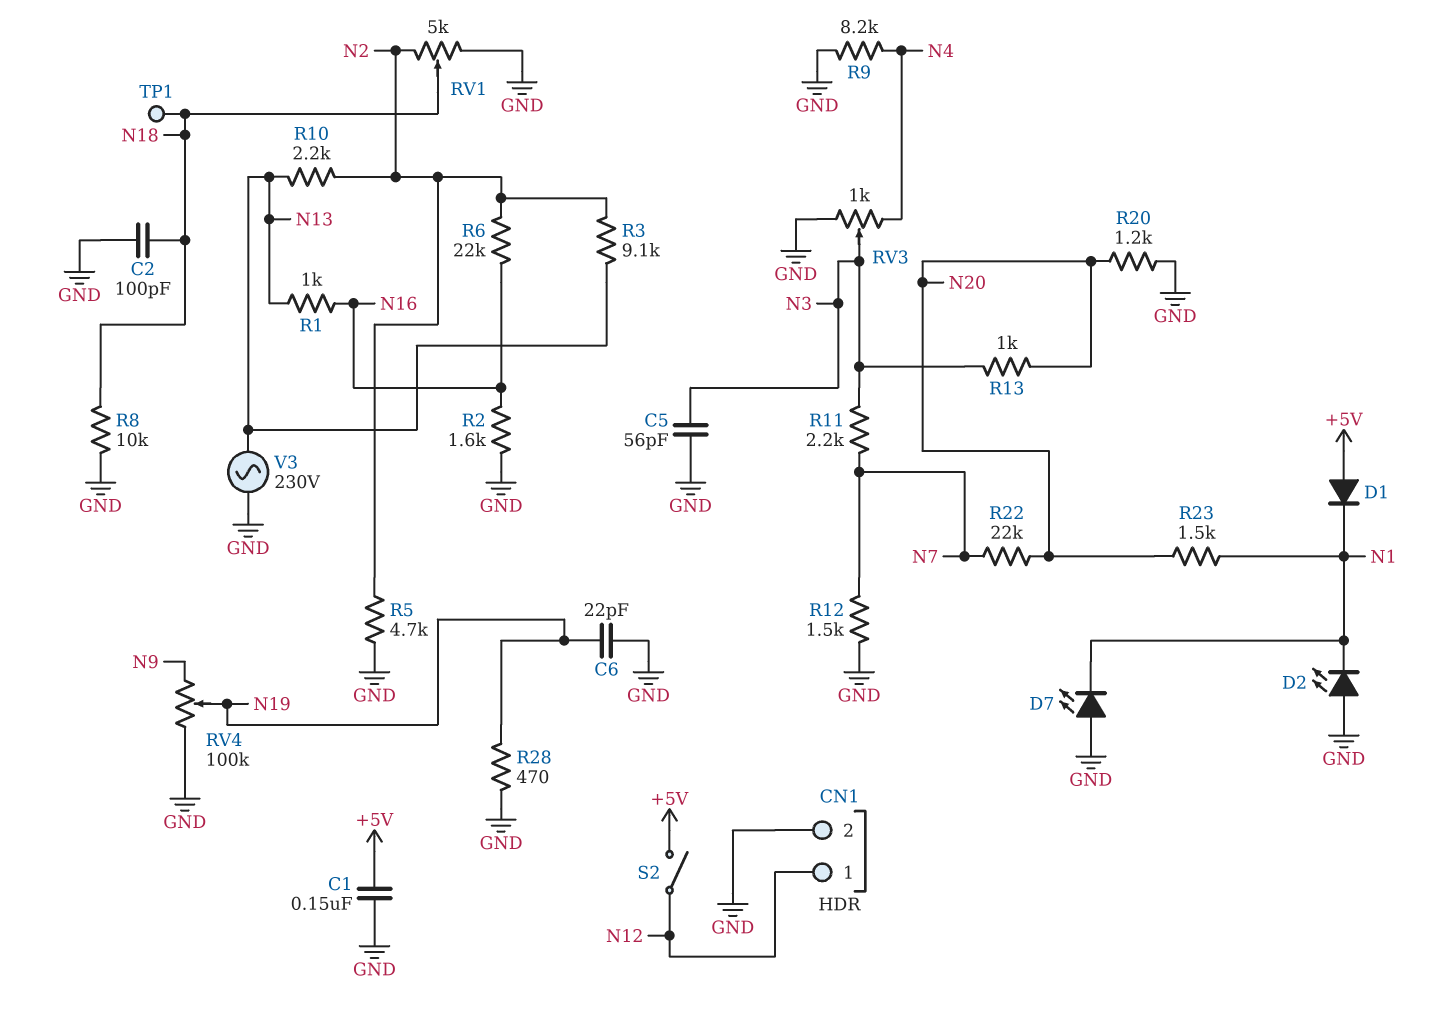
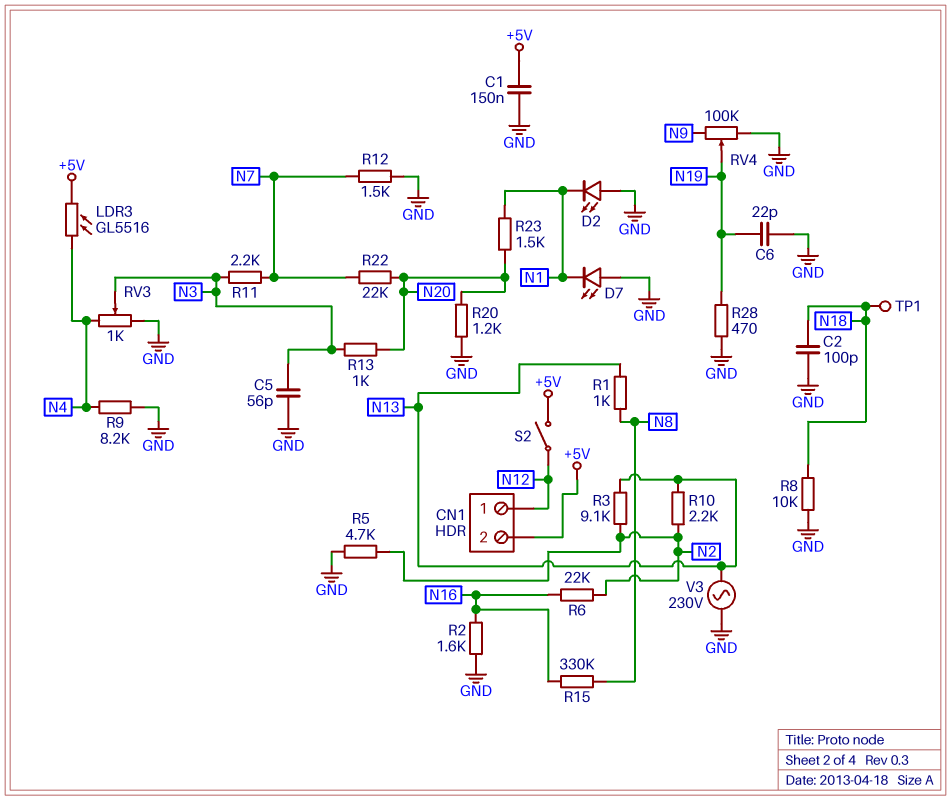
CN1 pin 2: GND -> +5V
D1: diode (A +5V, K N1) -> none
LDR3: none -> GL5516 (+5V, N4)
R1: 1k (N13, N16) -> 1k (N8, N13)
R15: none -> 330k (N8, N16)
RV1: 5k (GND, N2, wiper N18) -> none

